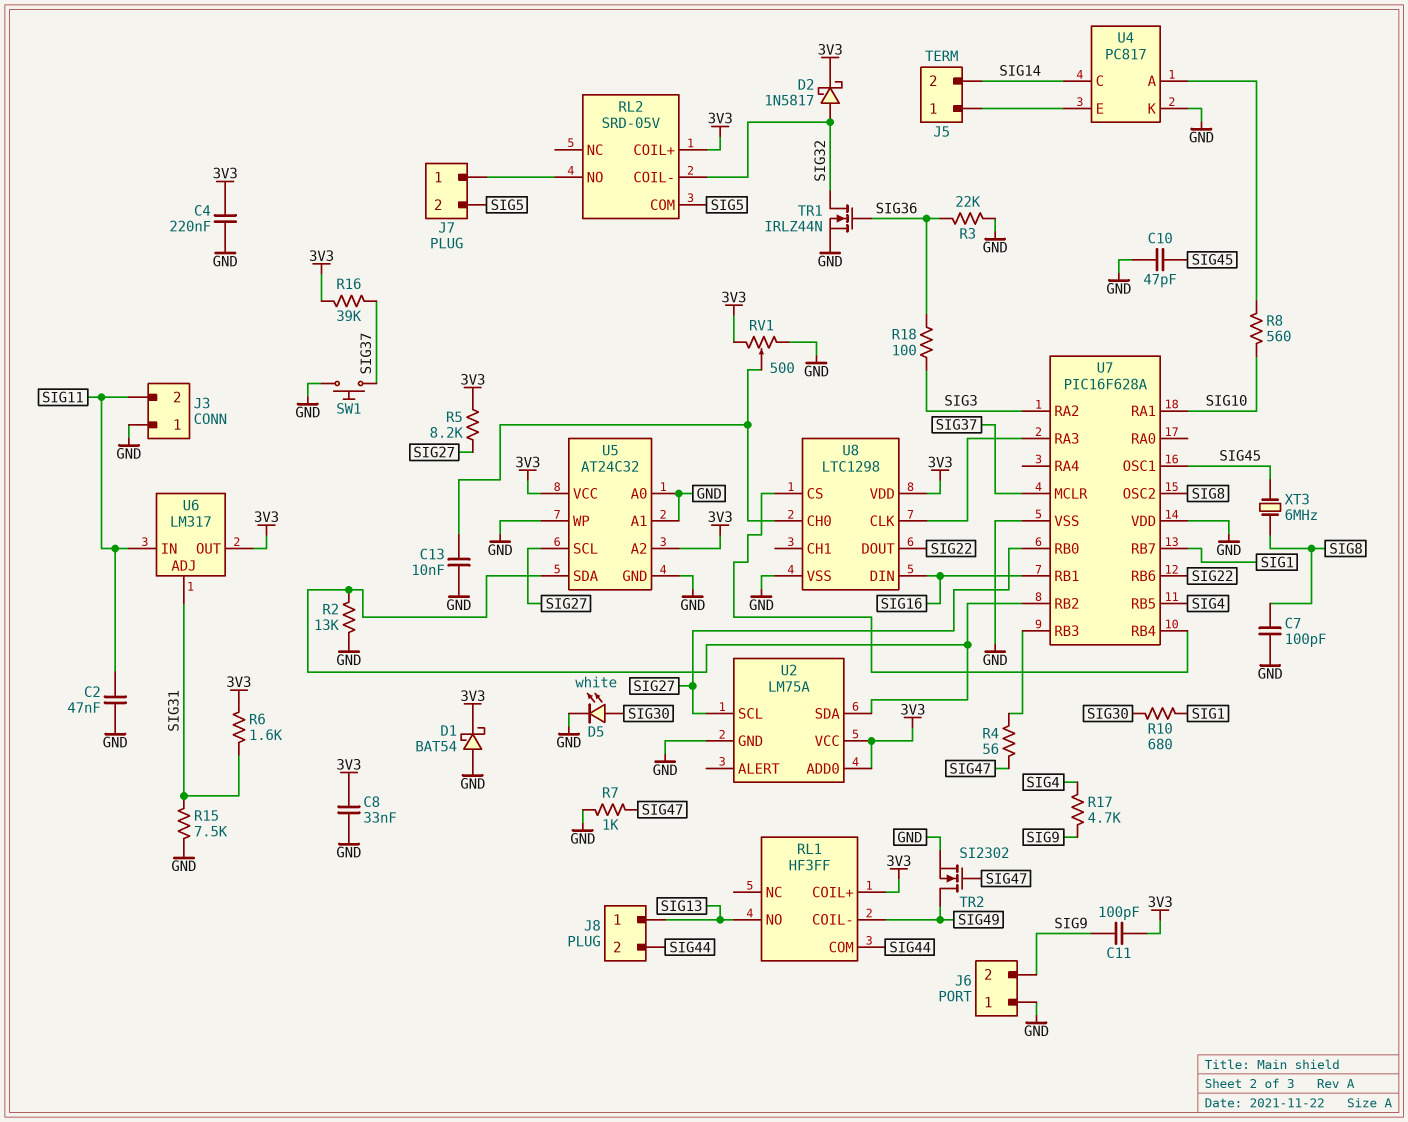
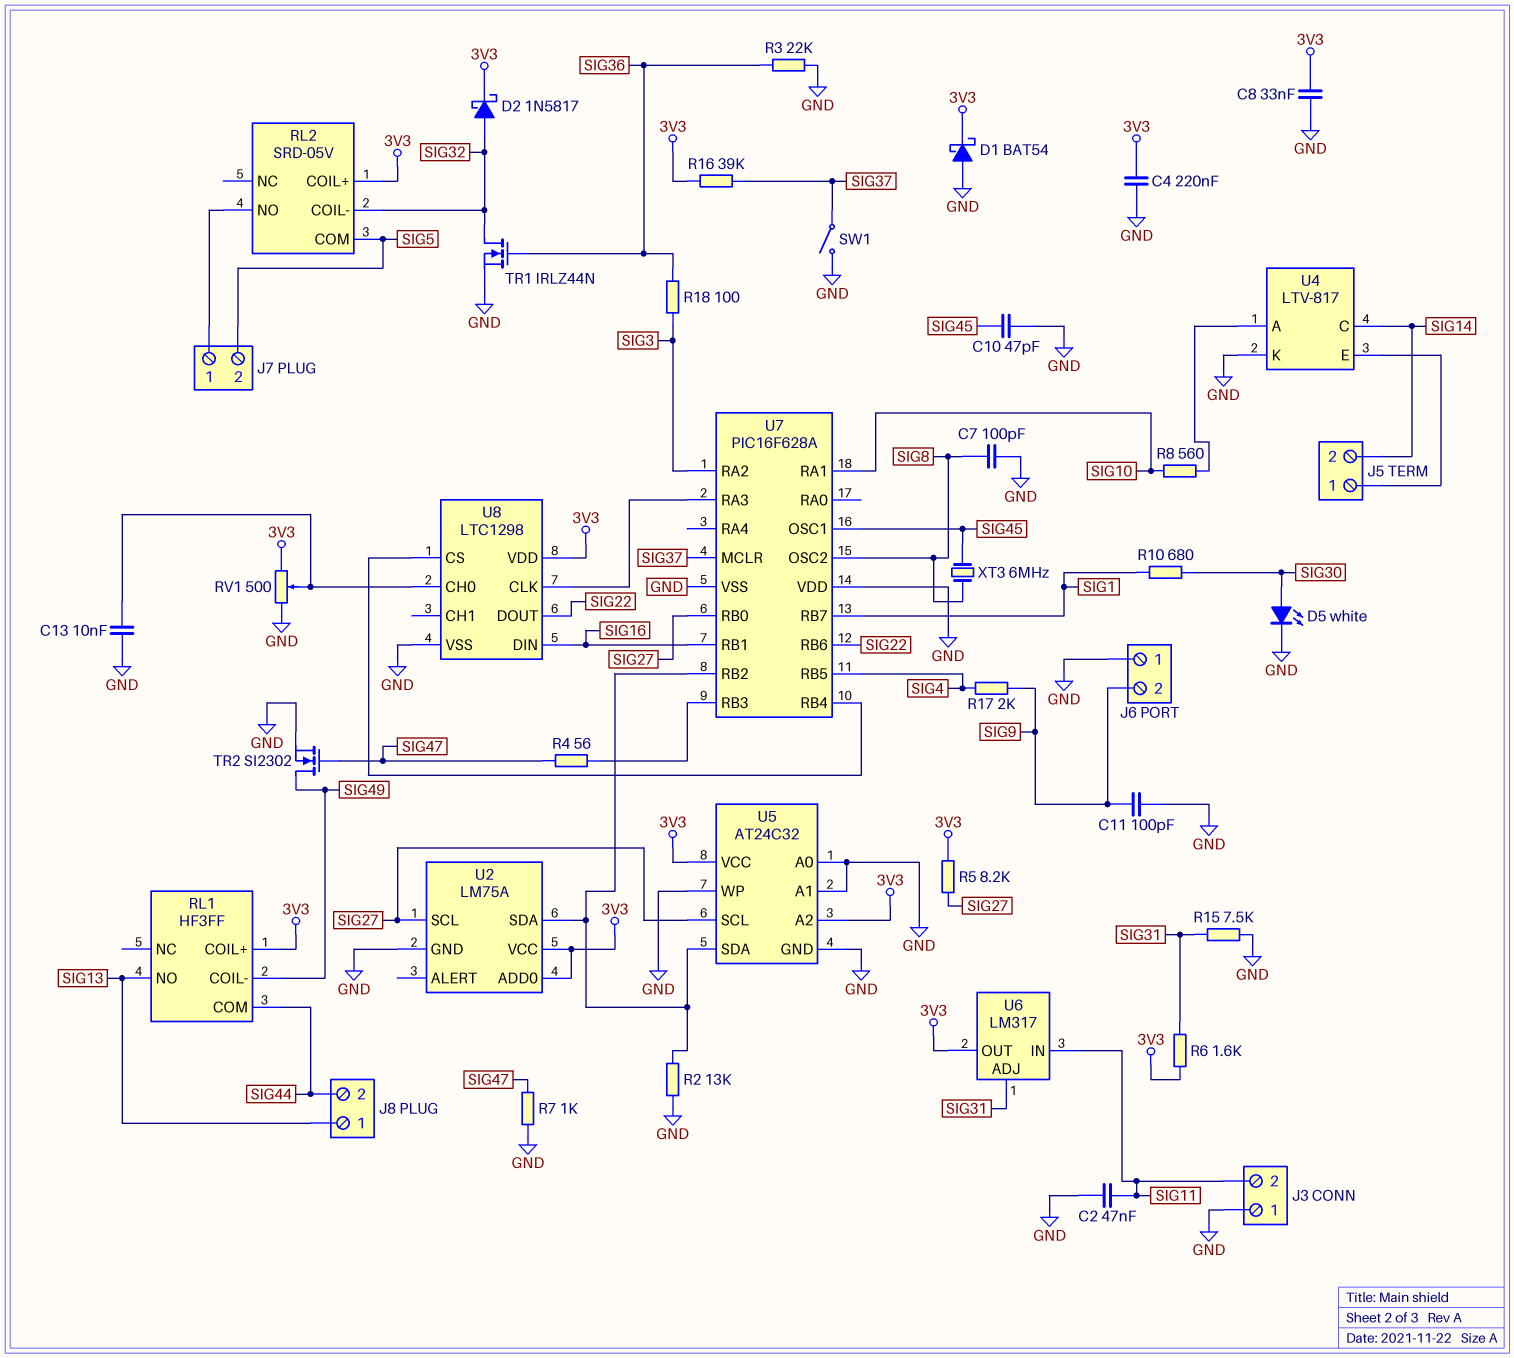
C11: 100pF (3V3, SIG9) -> 100pF (GND, SIG9)
R17: 4.7k (SIG4, SIG9) -> 2k (SIG4, SIG9)
SW1: button (GND, SIG37) -> switch (GND, SIG37)
U4: PC817 -> LTV-817

